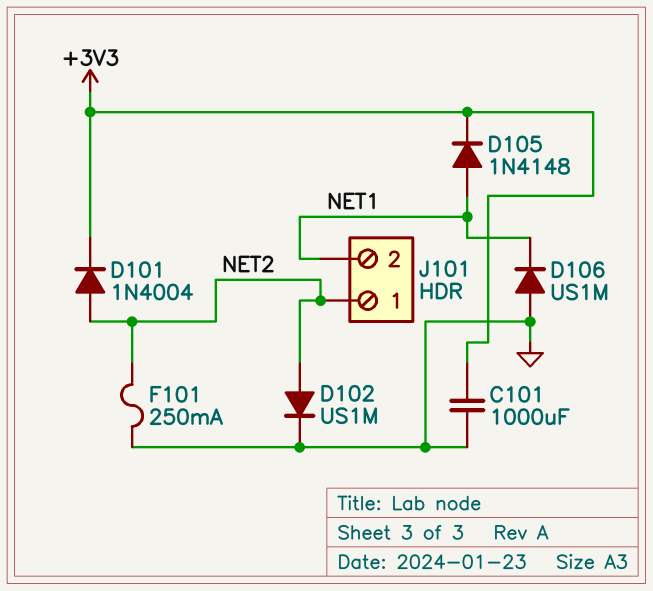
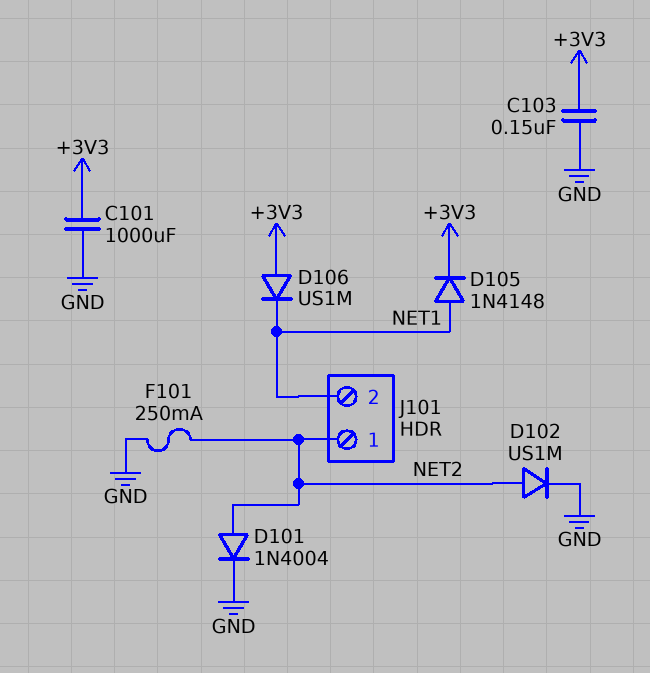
C103: none -> 150nF (+3V3, GND)
D101: diode 1N4004 (A NET2, K +3V3) -> diode 1N4004 (A NET2, K GND)
D106: diode US1M (A GND, K NET1) -> diode US1M (A +3V3, K NET1)

